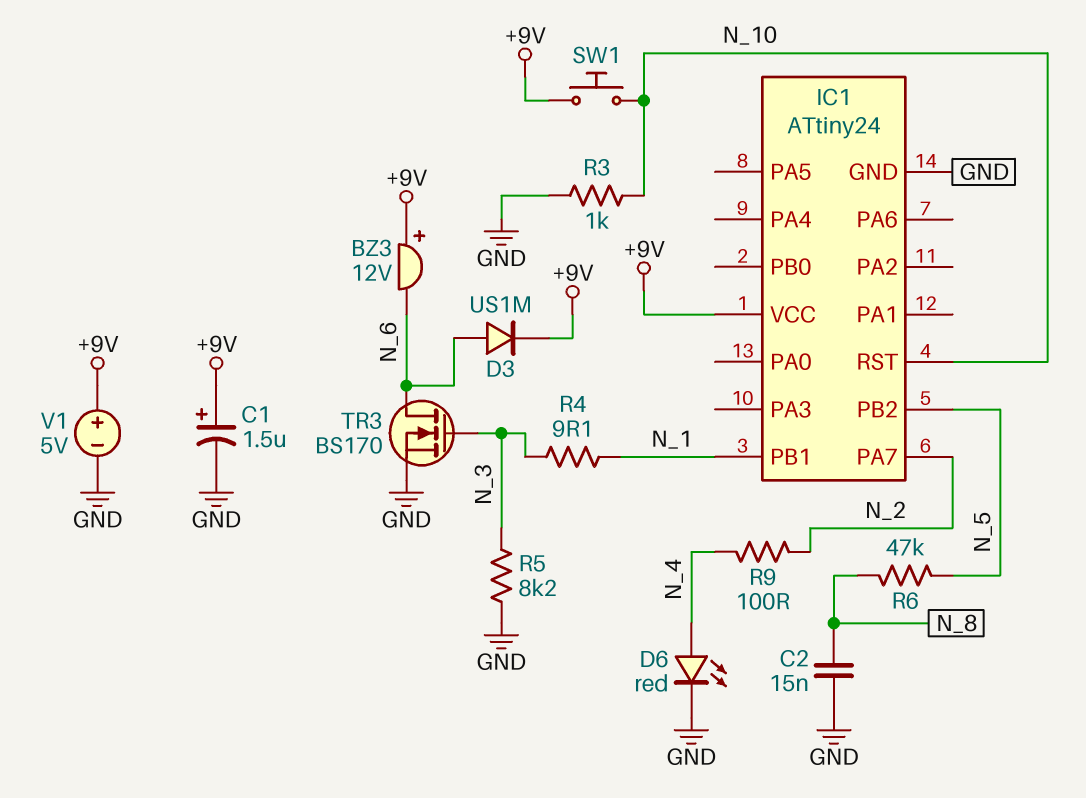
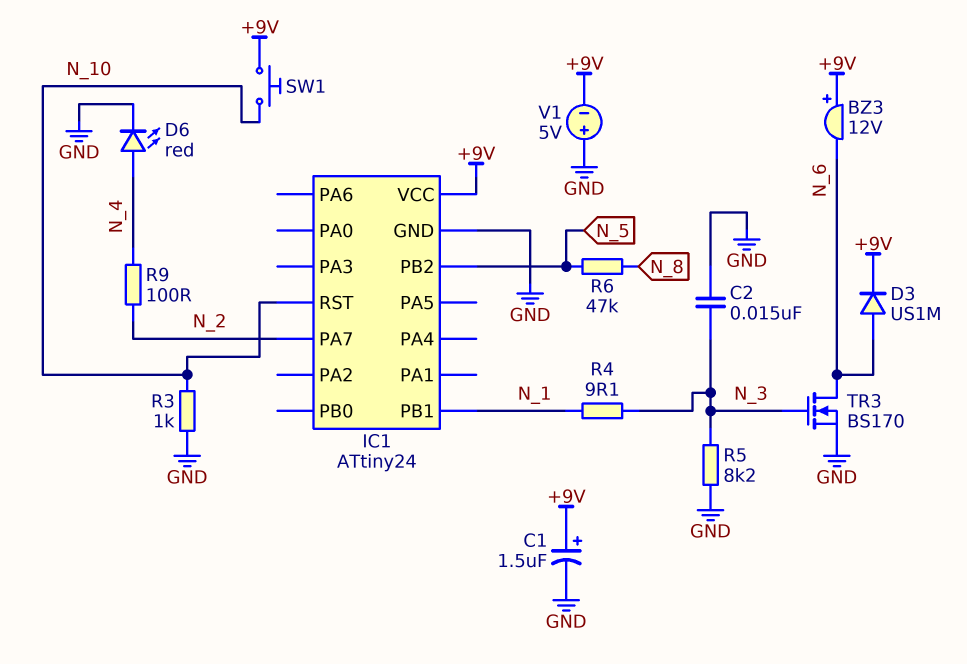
C2: 15nF (GND, N_8) -> 15nF (GND, N_3)
V1: 5V (plus +9V, minus GND) -> 5V (plus GND, minus +9V)

